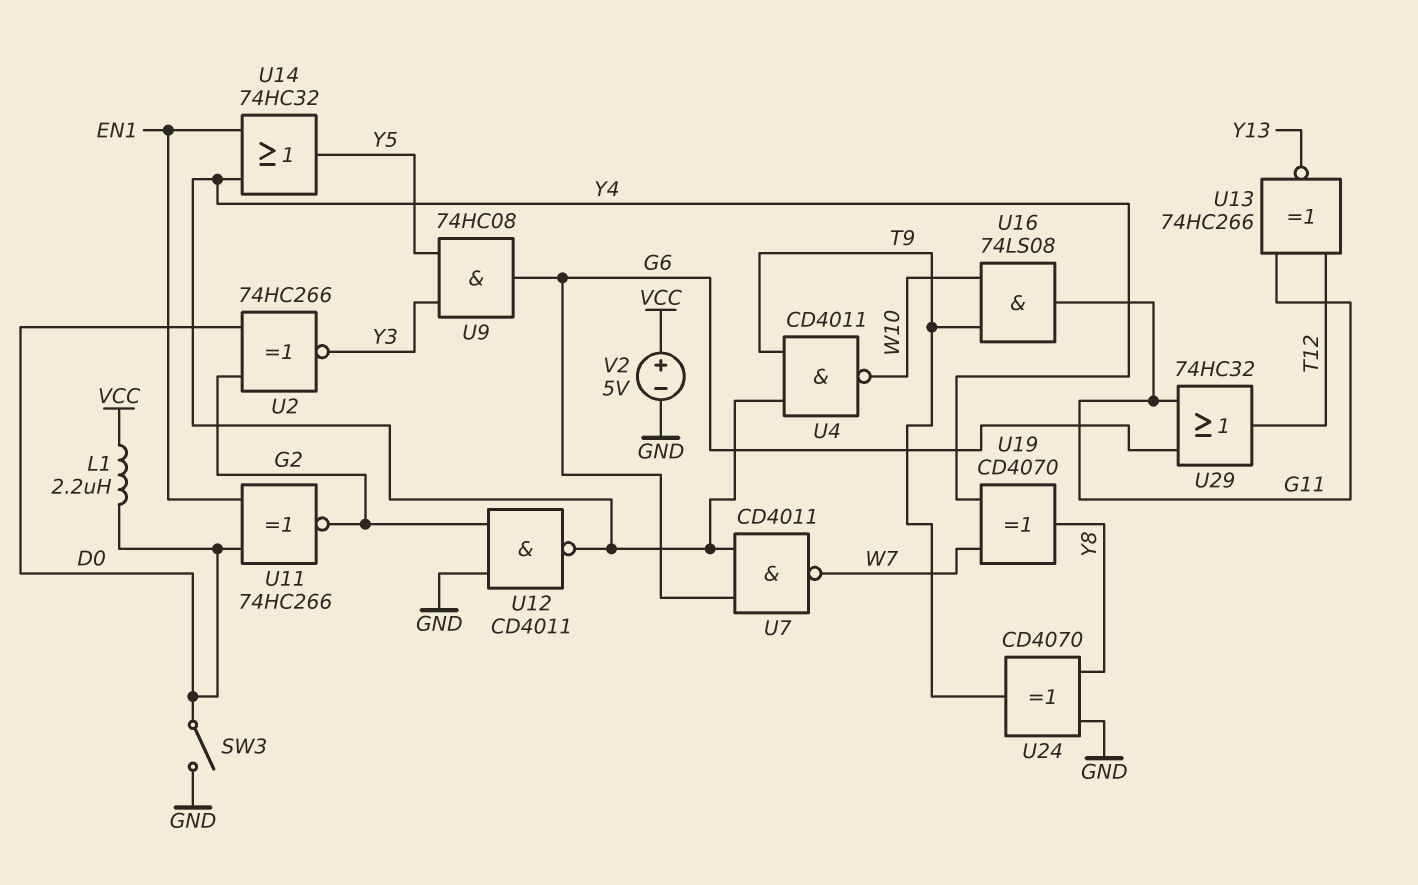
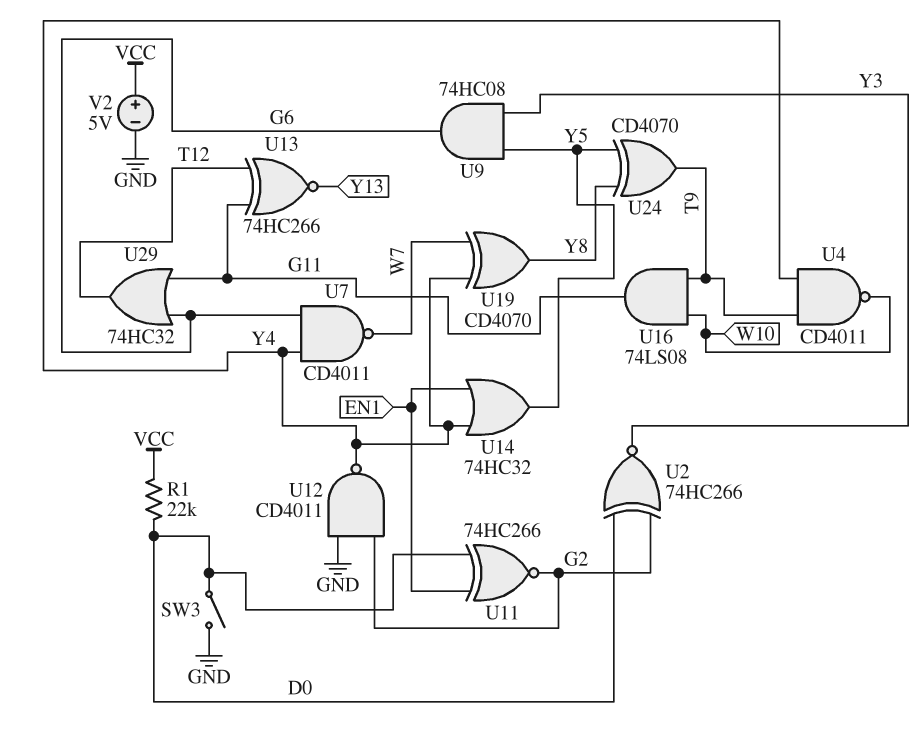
L1: 2.2uH (D0, VCC) -> none
R1: none -> 22k (D0, VCC)
U24: XOR CD4070 (in GND, in Y8, out T9) -> XOR CD4070 (in Y5, in Y8, out T9)

